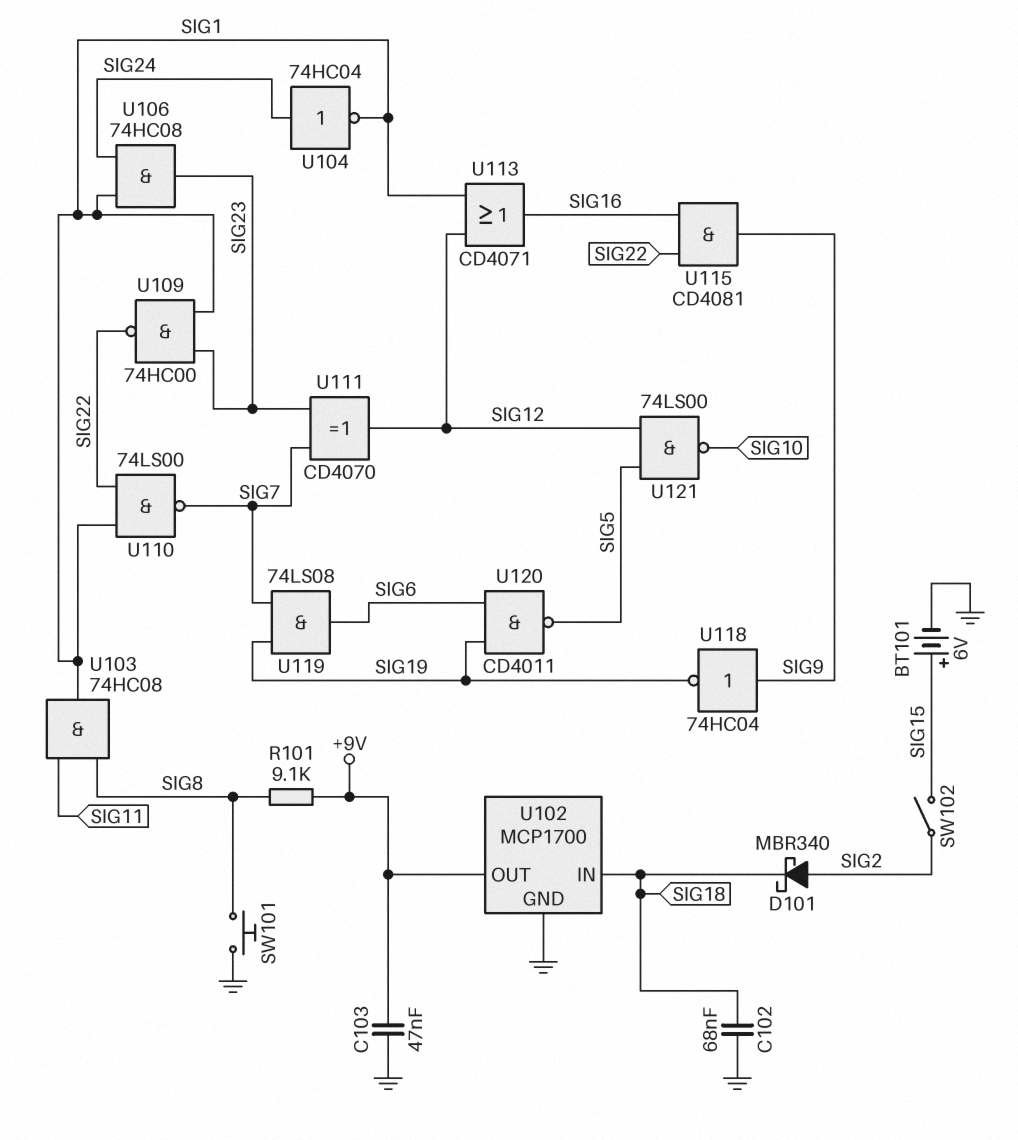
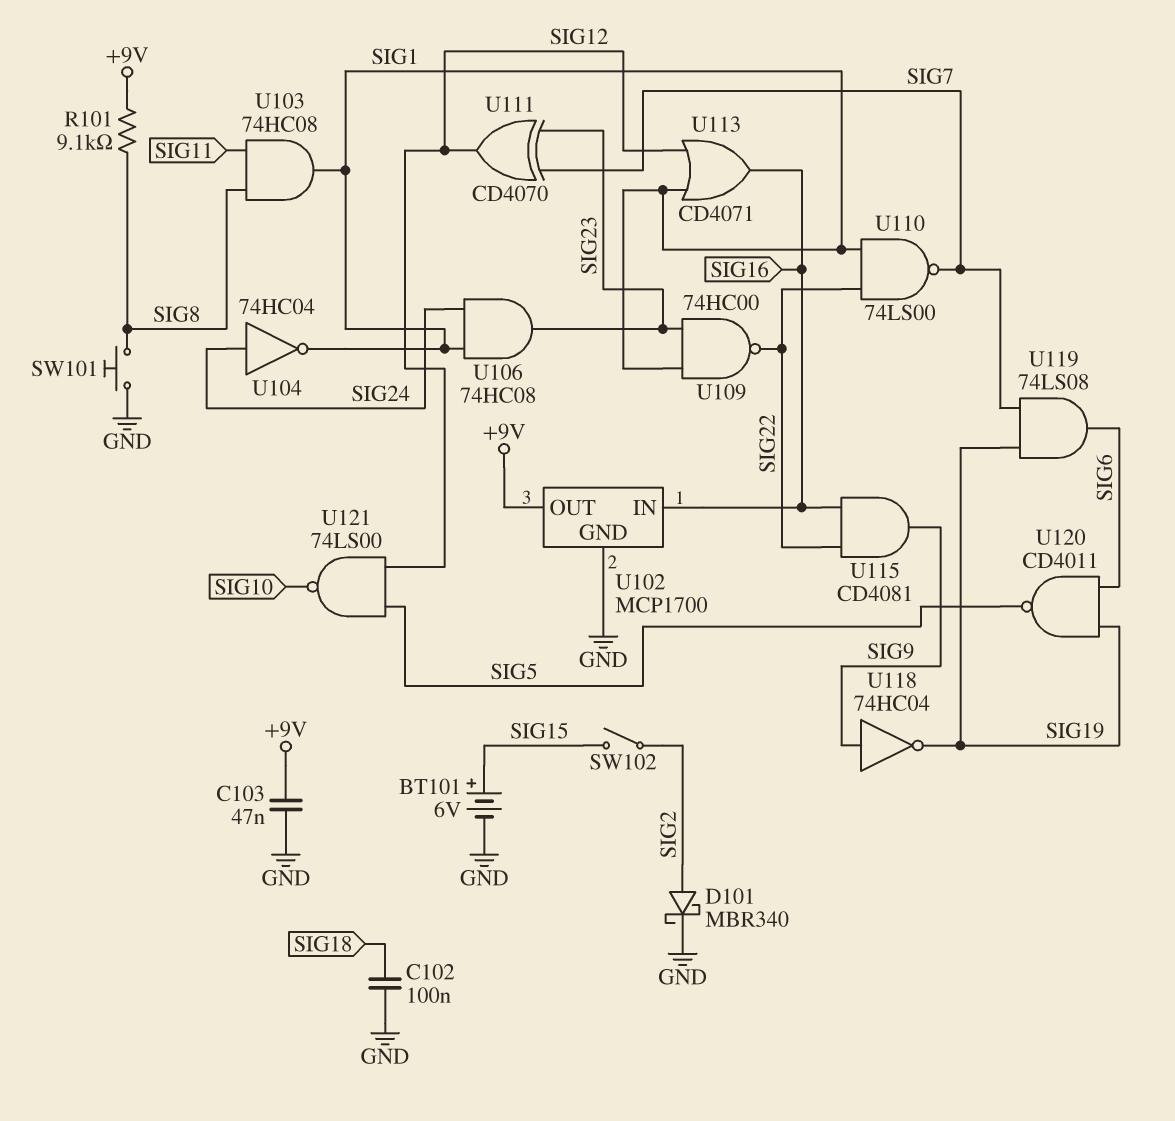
C102: 68nF (GND, SIG18) -> 100nF (GND, SIG18)
D101: schottky MBR340 (A SIG2, K SIG18) -> schottky MBR340 (A SIG2, K GND)
U102 pin IN: SIG18 -> SIG16

